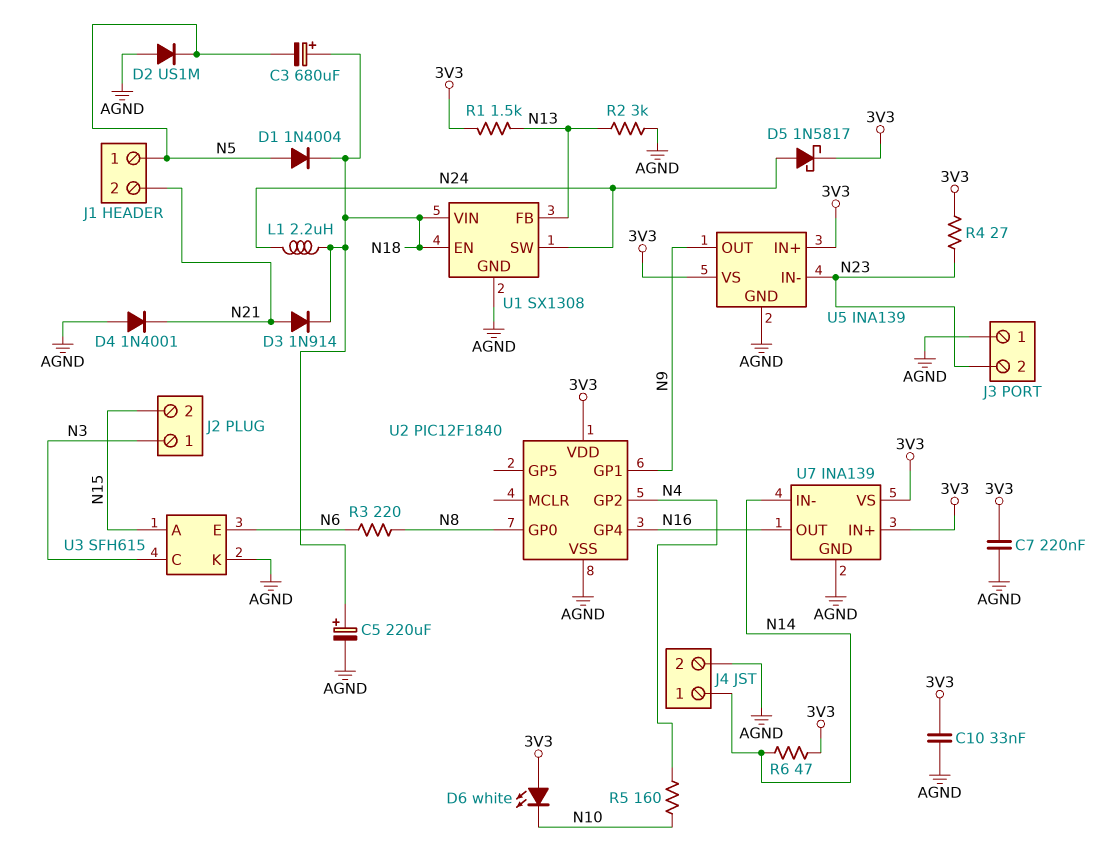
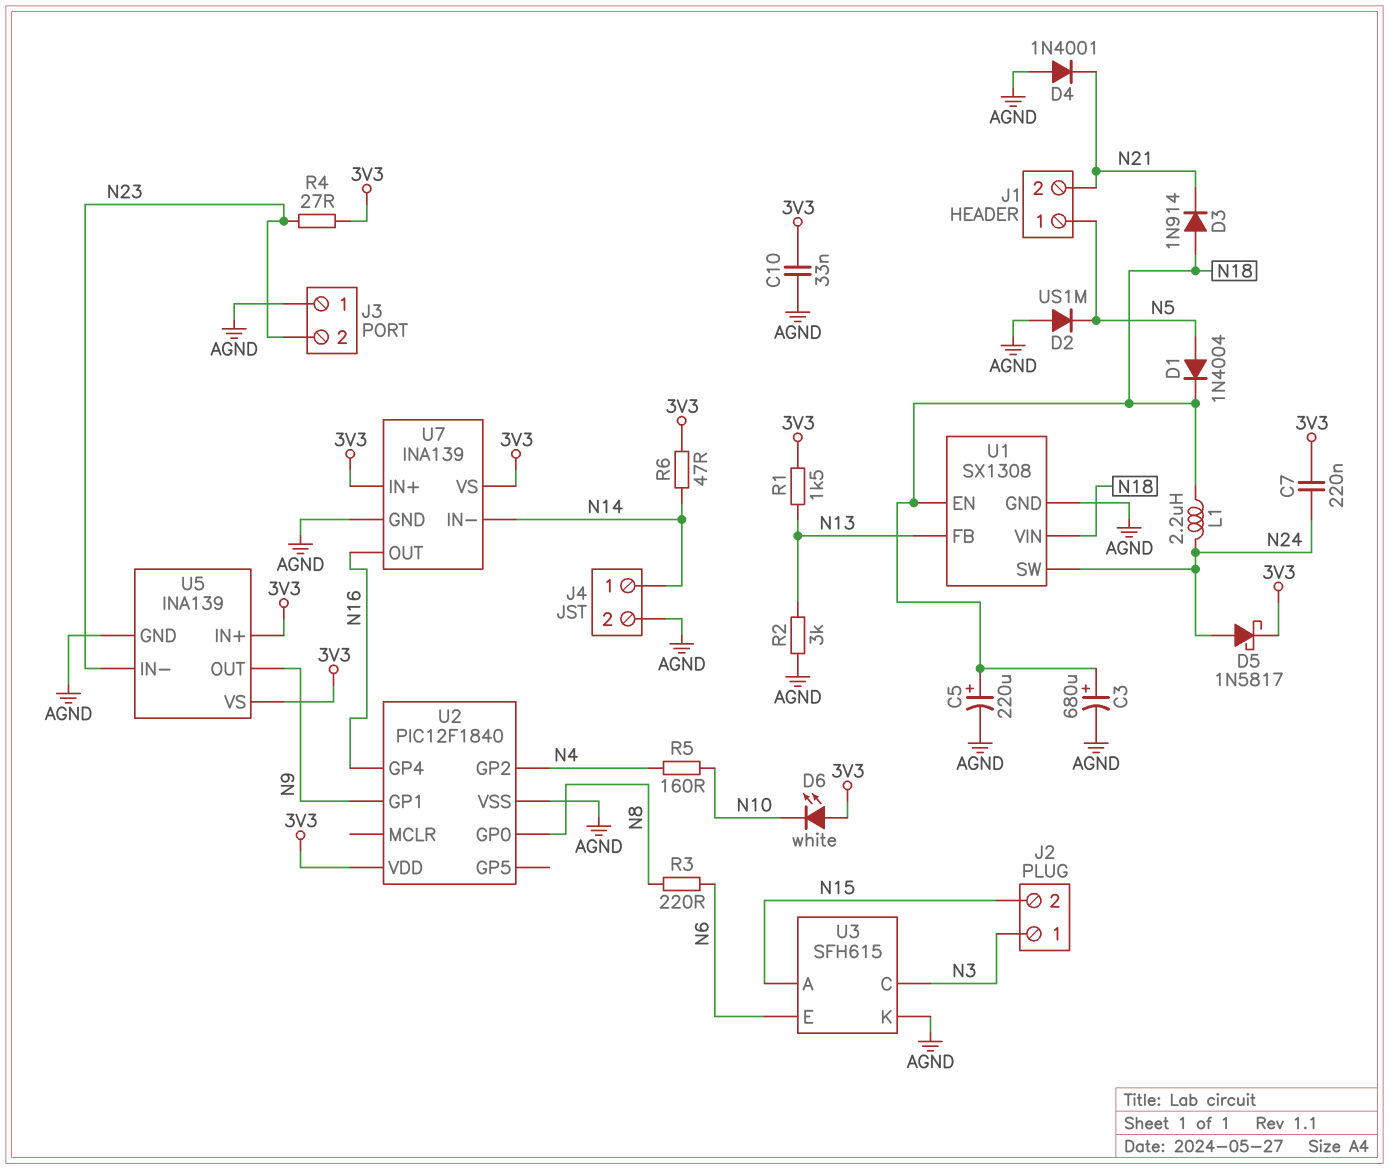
C3: 680uF (plus N18, minus N5) -> 680uF (plus N18, minus AGND)
C7: 220nF (3V3, AGND) -> 220nF (3V3, N24)
D3: diode 1N914 (A N21, K N18) -> diode 1N914 (A N18, K N21)

